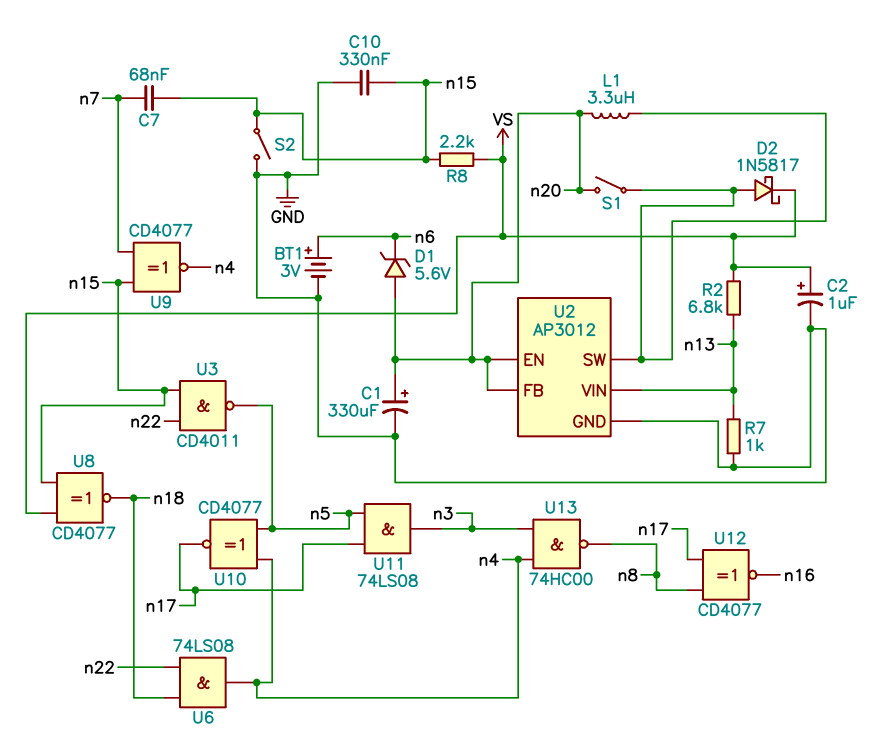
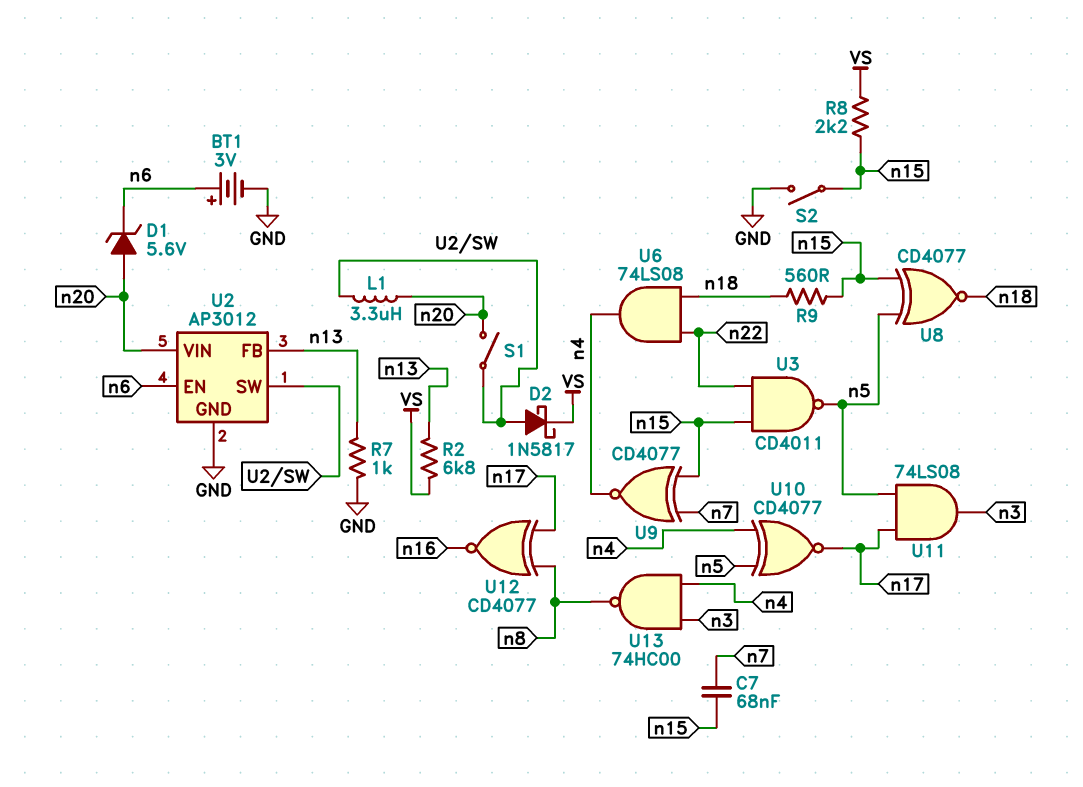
C1: 330uF (plus n20, minus GND) -> none
C2: 1uF (plus VS, minus GND) -> none
C10: 330nF (GND, n15) -> none
R9: none -> 560 (n15, n18)
U2 pin EN: n20 -> n6
U2 pin FB: n20 -> n13
U2 pin VIN: n13 -> n20
U8: XNOR CD4077 (in VS, in n15, out n18) -> XNOR CD4077 (in n5, in n15, out n18)

